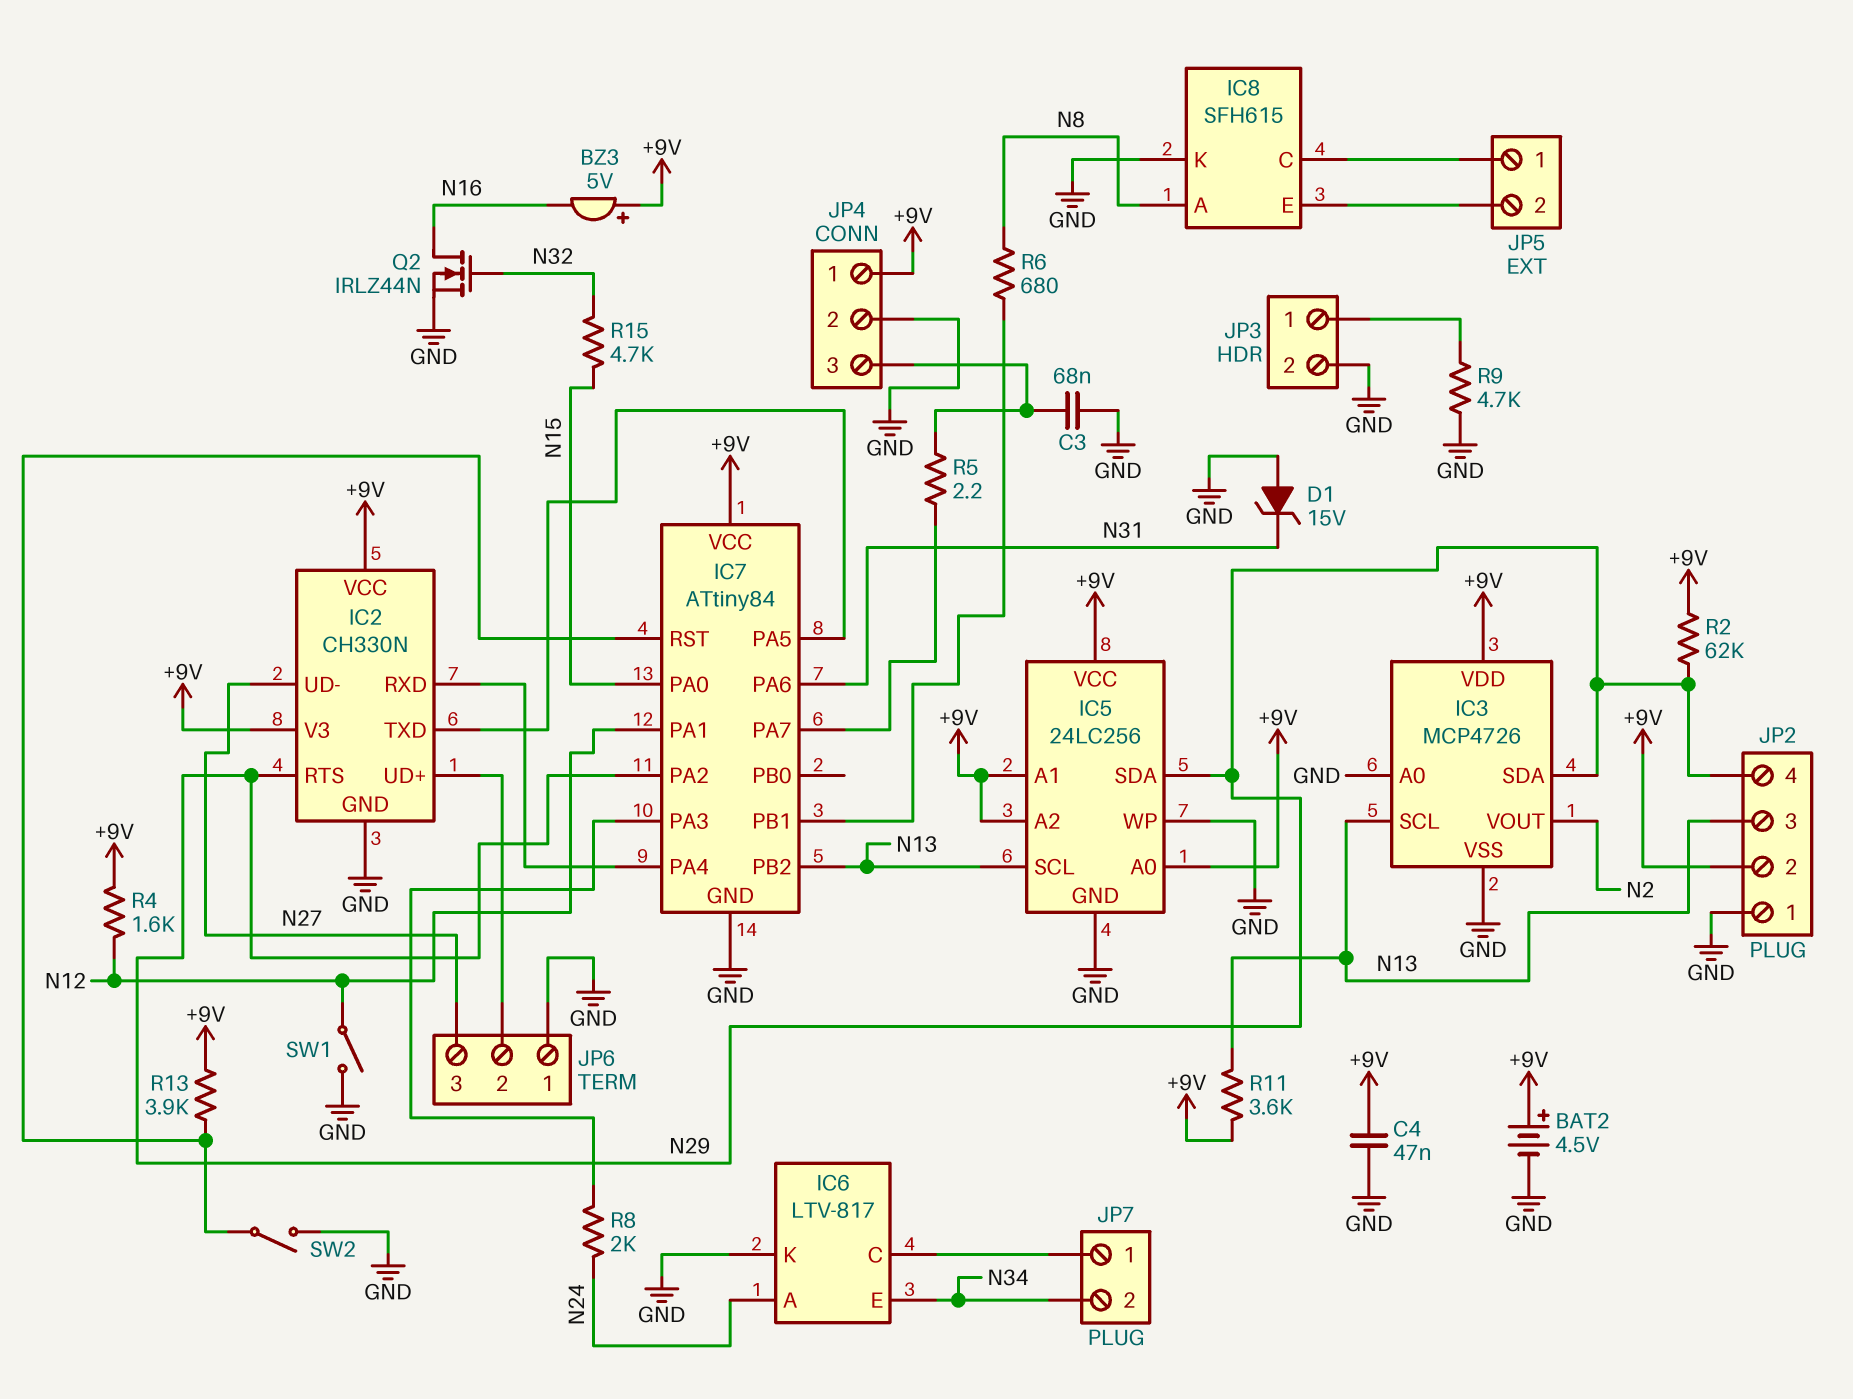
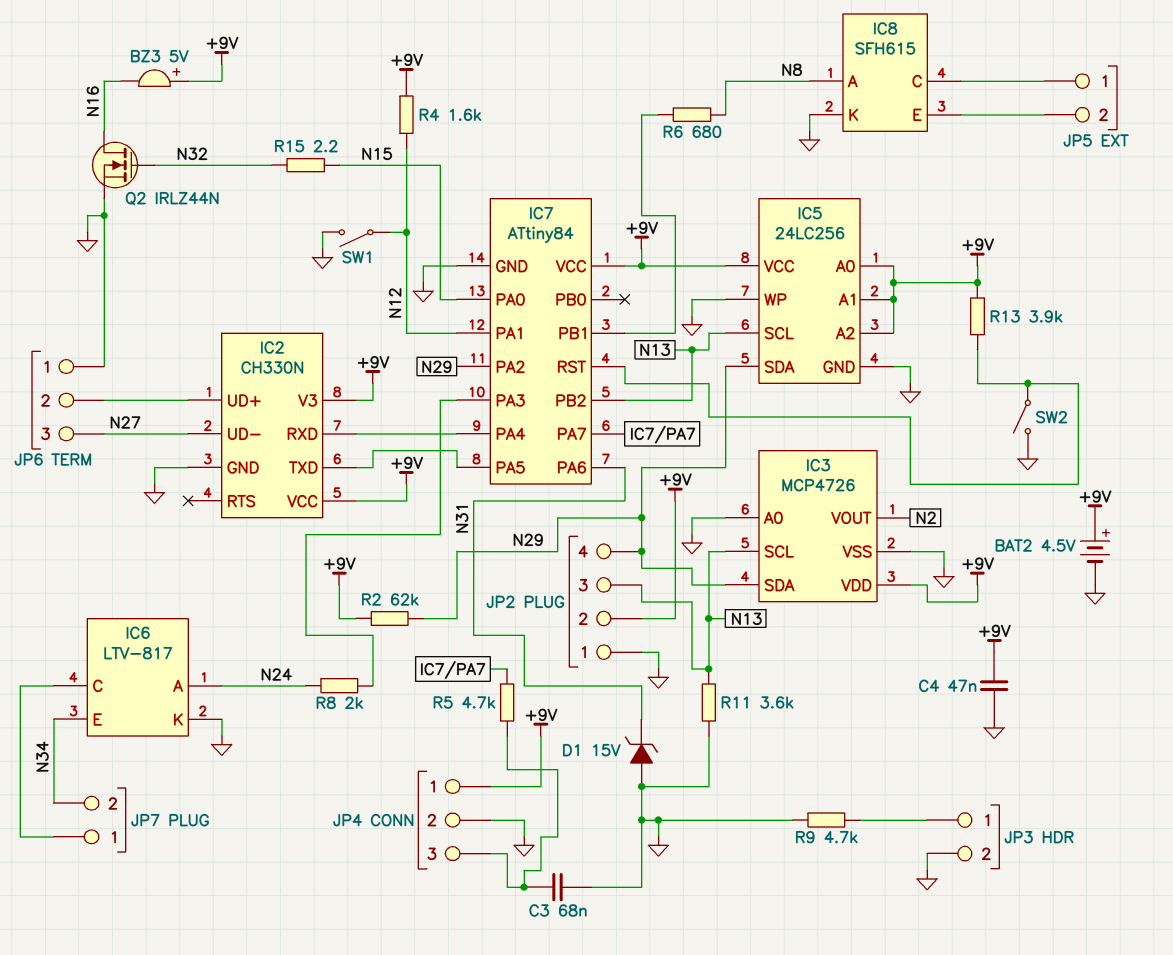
IC2 pin RTS: N29 -> none
R5: 2.2 (IC7/PA7, JP4/3) -> 4.7k (IC7/PA7, JP4/3)
R11: 3.6k (+9V, N13) -> 3.6k (GND, N13)
R15: 4.7k (N15, N32) -> 2.2 (N15, N32)

